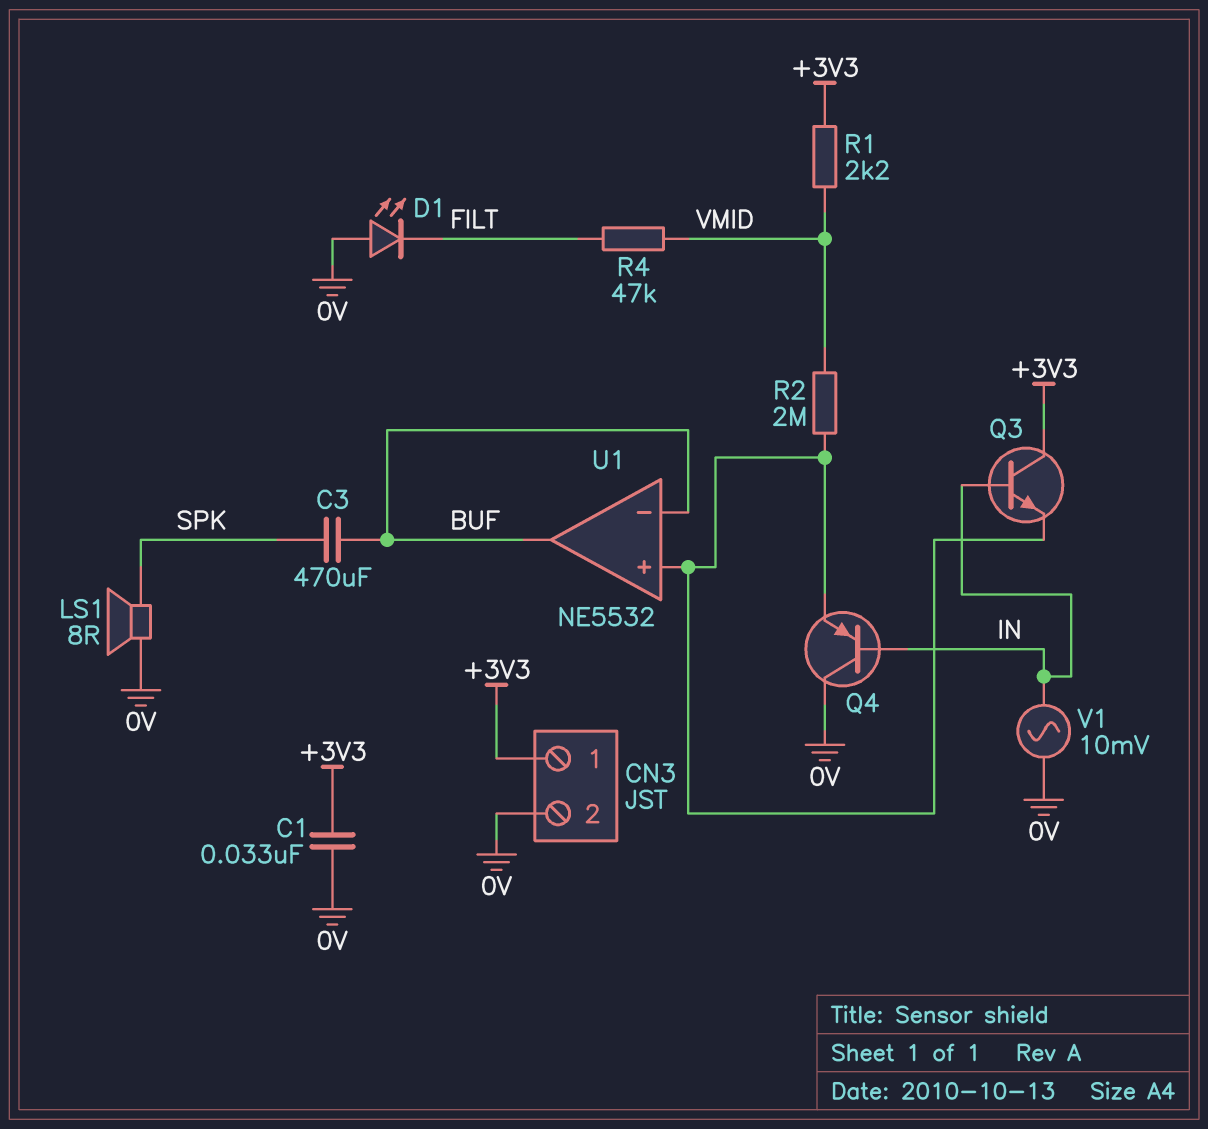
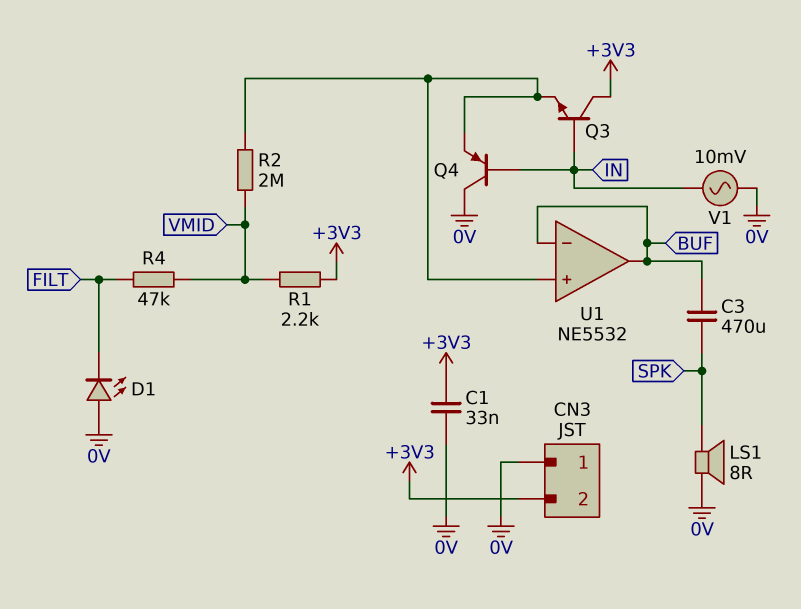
CN3 pin 1: +3V3 -> 0V
CN3 pin 2: 0V -> +3V3

